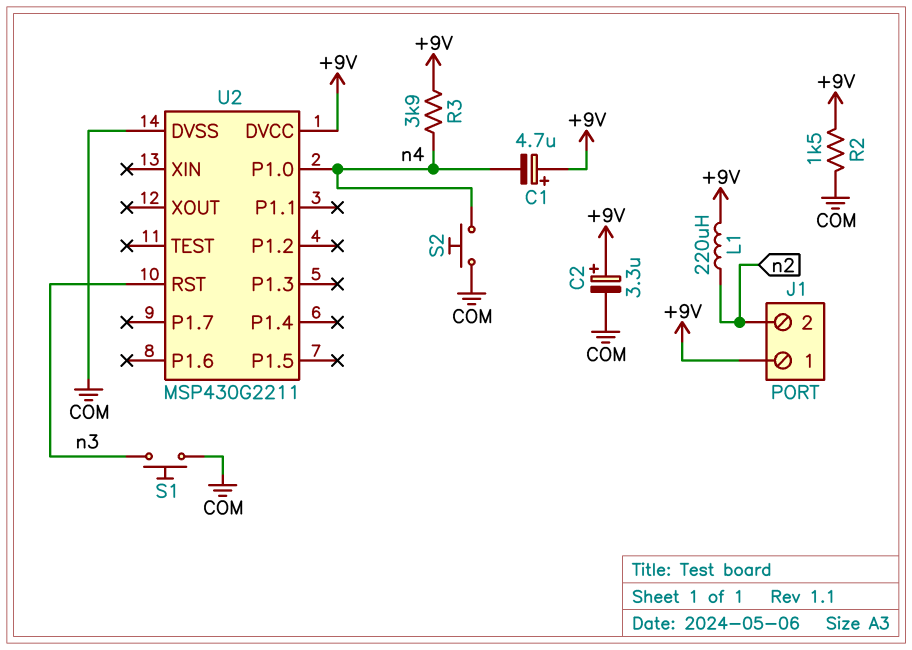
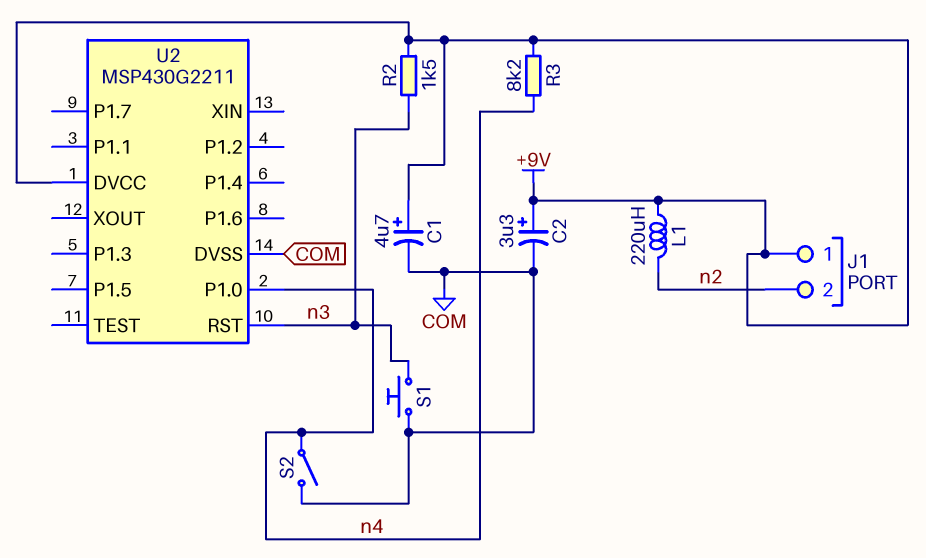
C1: 4.7uF (plus +9V, minus n4) -> 4.7uF (plus +9V, minus COM)
R2: 1.5k (+9V, COM) -> 1.5k (+9V, n3)
R3: 3.9k (+9V, n4) -> 8.2k (+9V, n4)
S2: button (COM, n4) -> switch (COM, n4)

